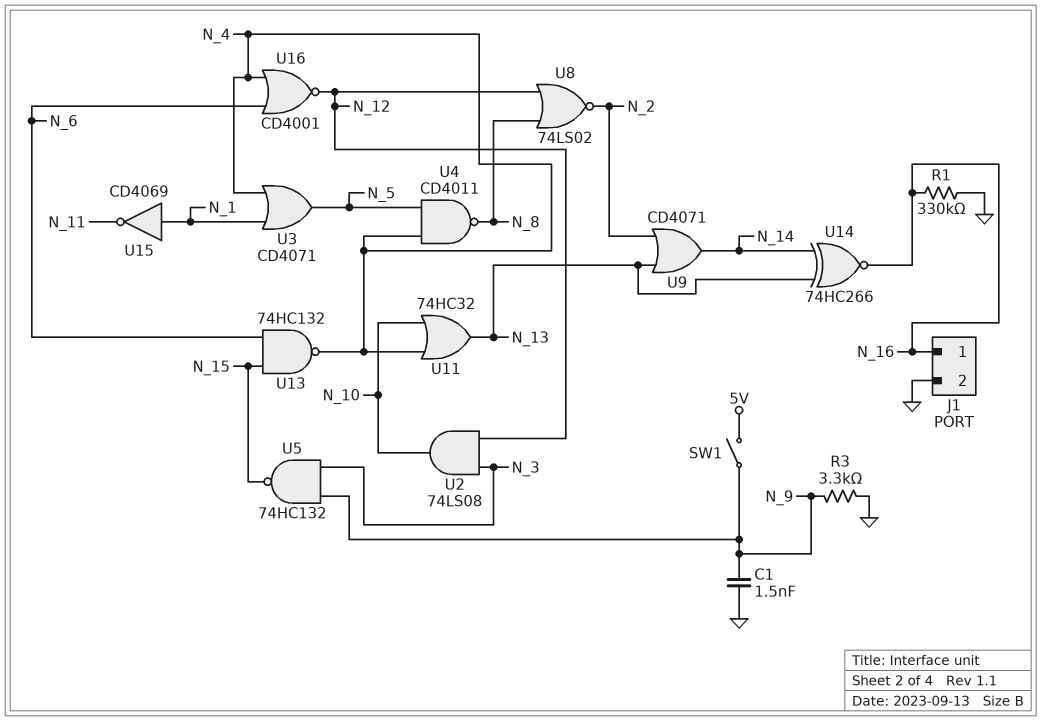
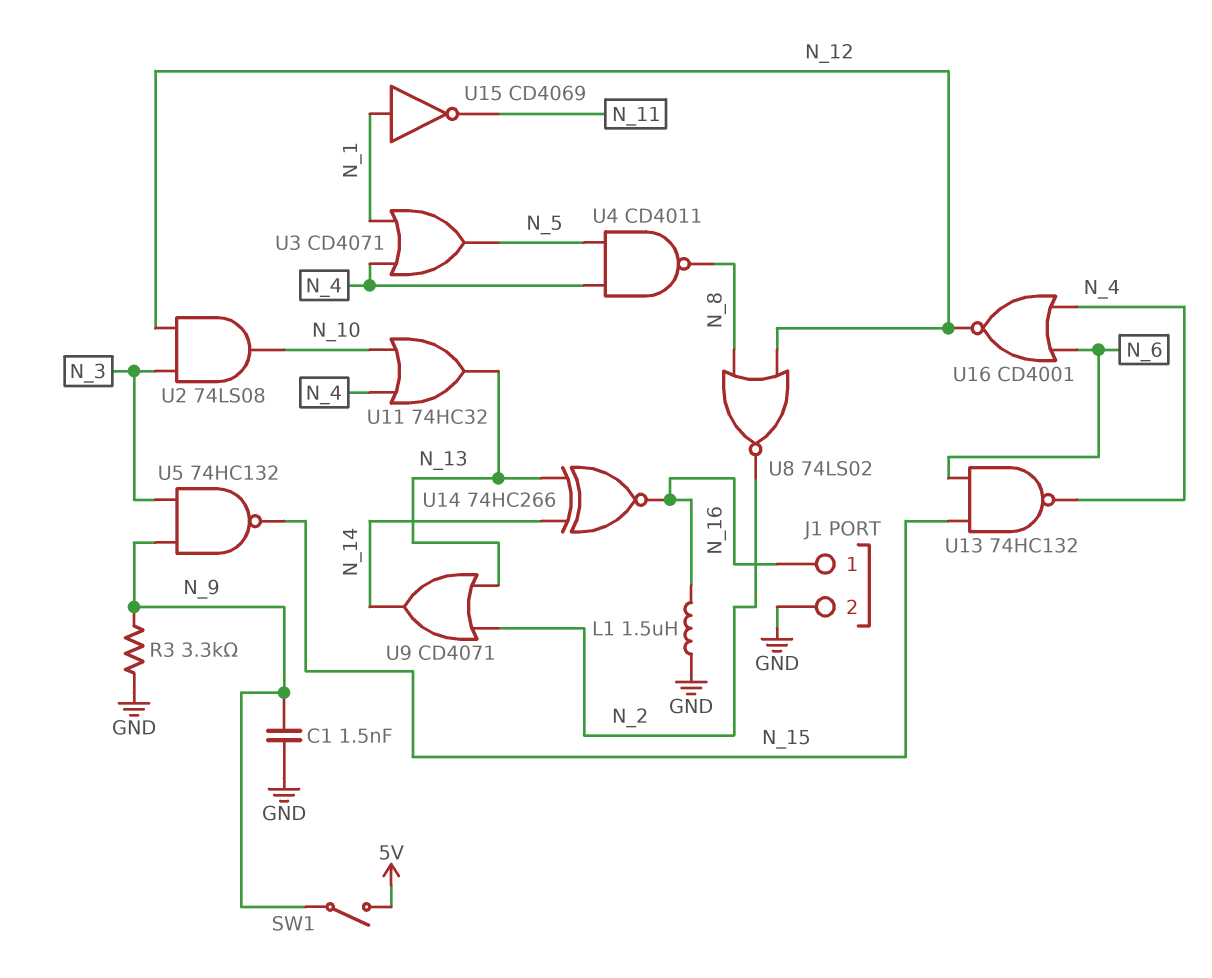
L1: none -> 1.5uH (GND, N_16)
R1: 330k (GND, N_16) -> none

